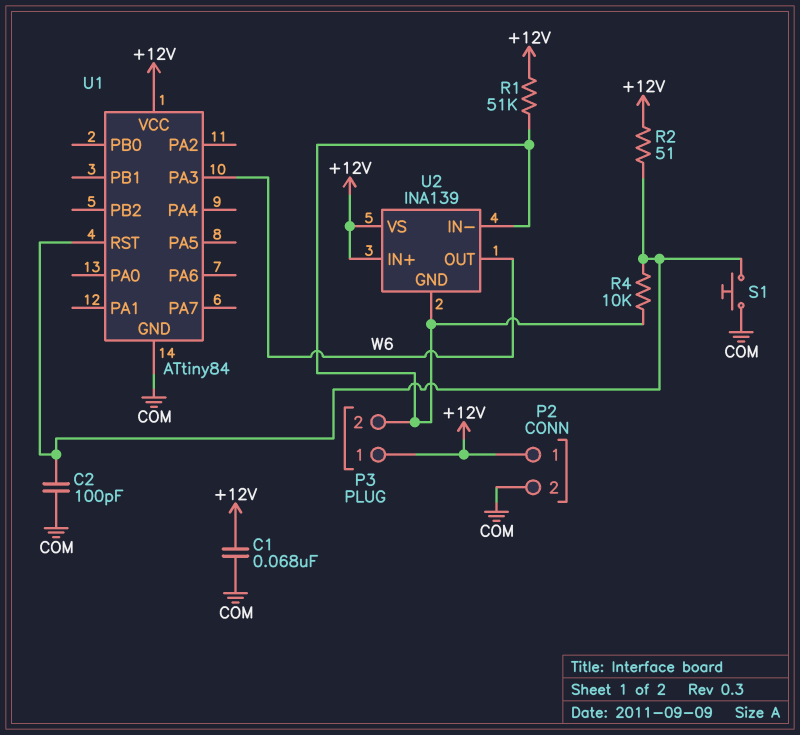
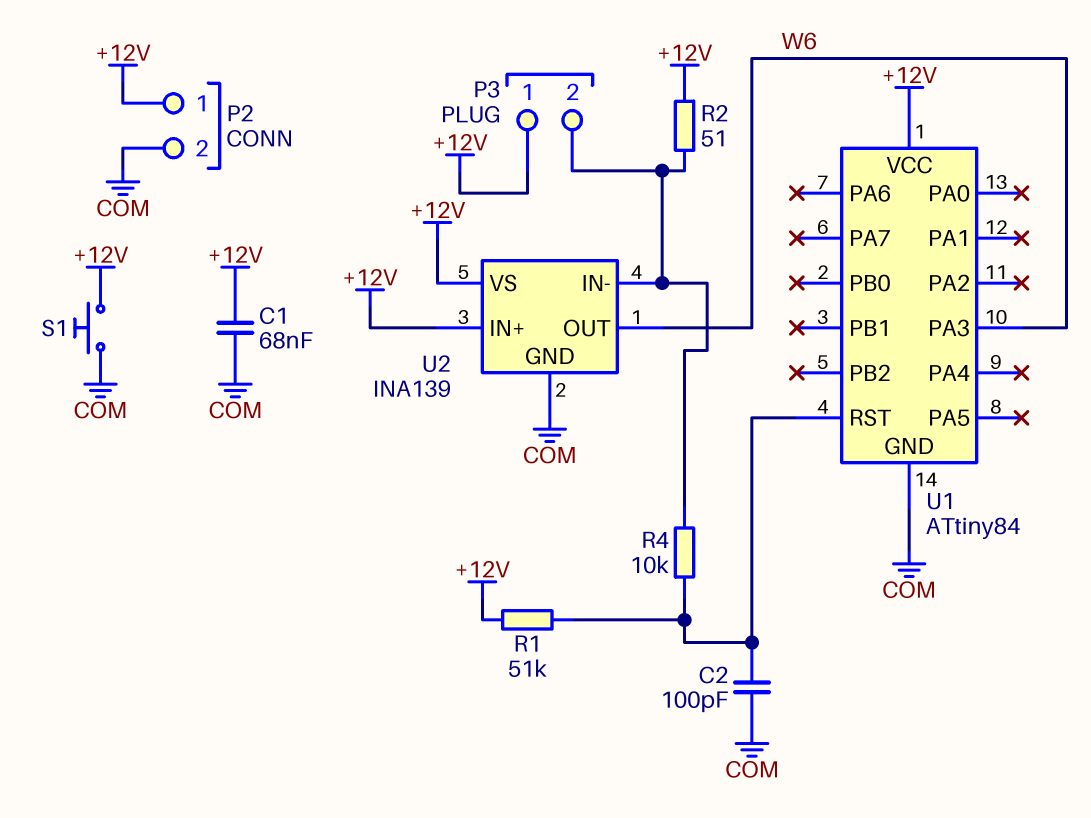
R1: 51k (+12V, P3/2) -> 51k (+12V, U1/RST)
R2: 51 (+12V, U1/RST) -> 51 (+12V, P3/2)
S1: button (COM, U1/RST) -> button (+12V, COM)
U2 pin GND: P3/2 -> COM

